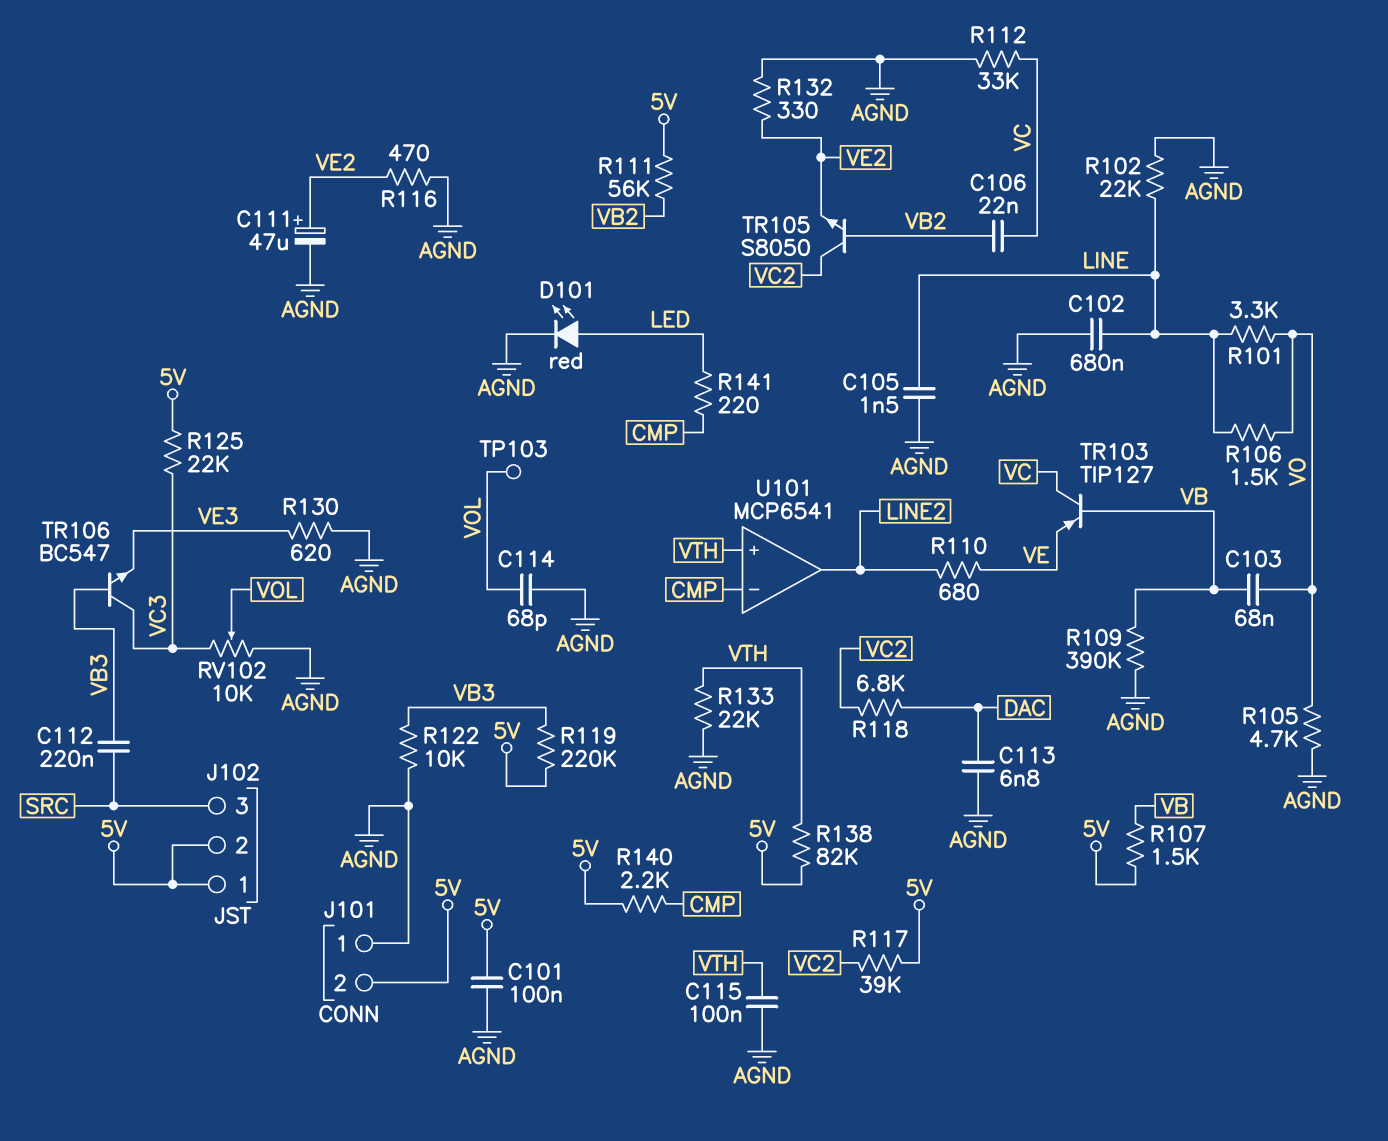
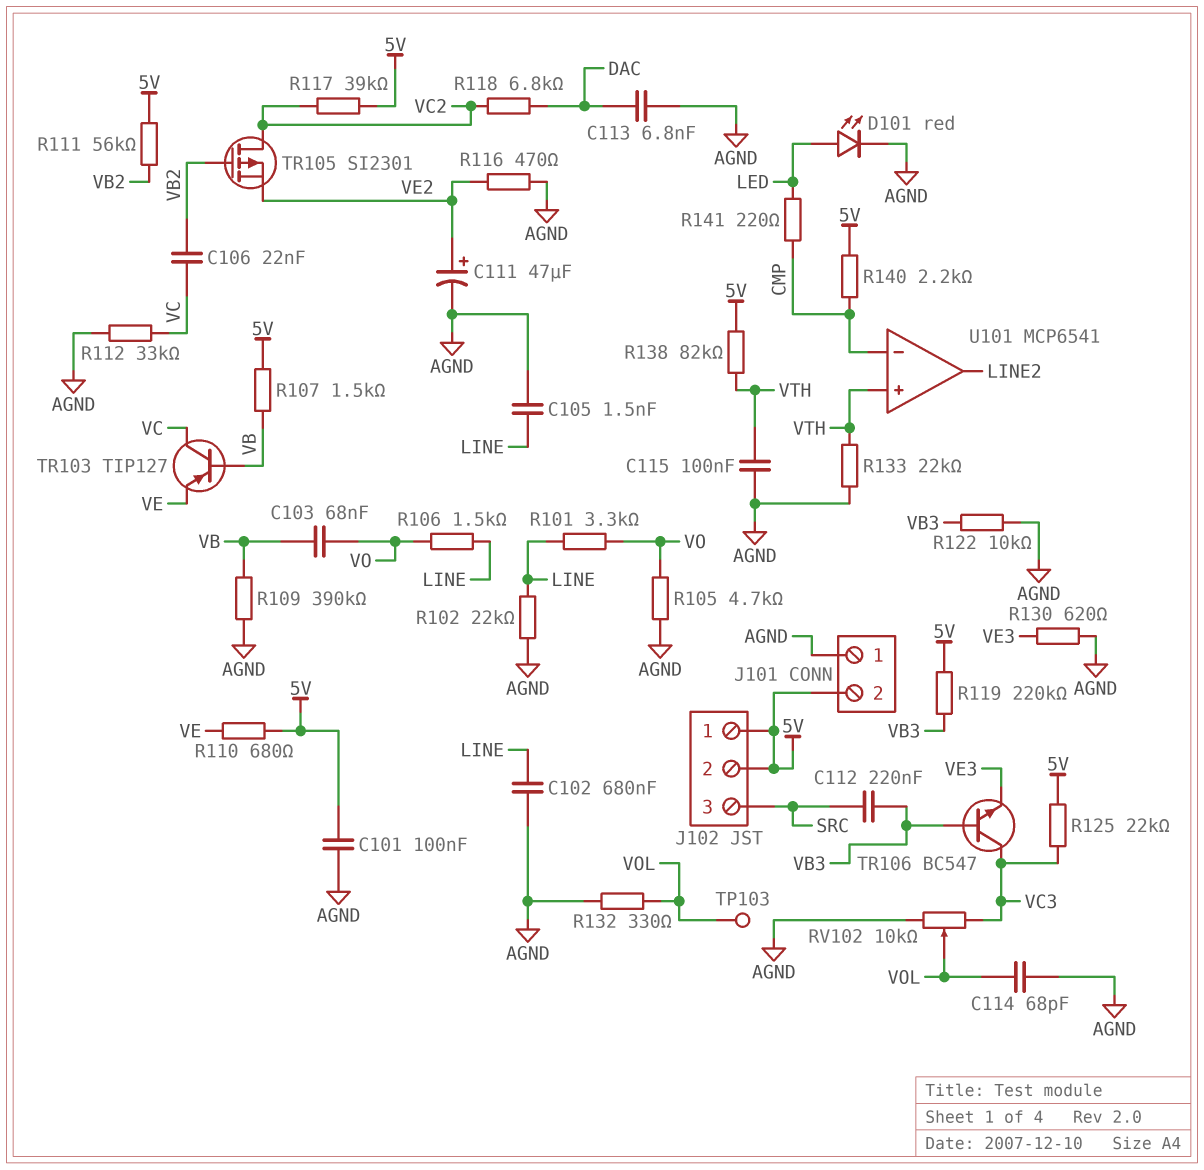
R110: 680 (LINE2, VE) -> 680 (5V, VE)
R132: 330 (AGND, VE2) -> 330 (AGND, VOL)
TR105: NPN S8050 (B VB2, C VC2, E VE2) -> PMOS SI2301 (G VB2, D VC2, S VE2)

